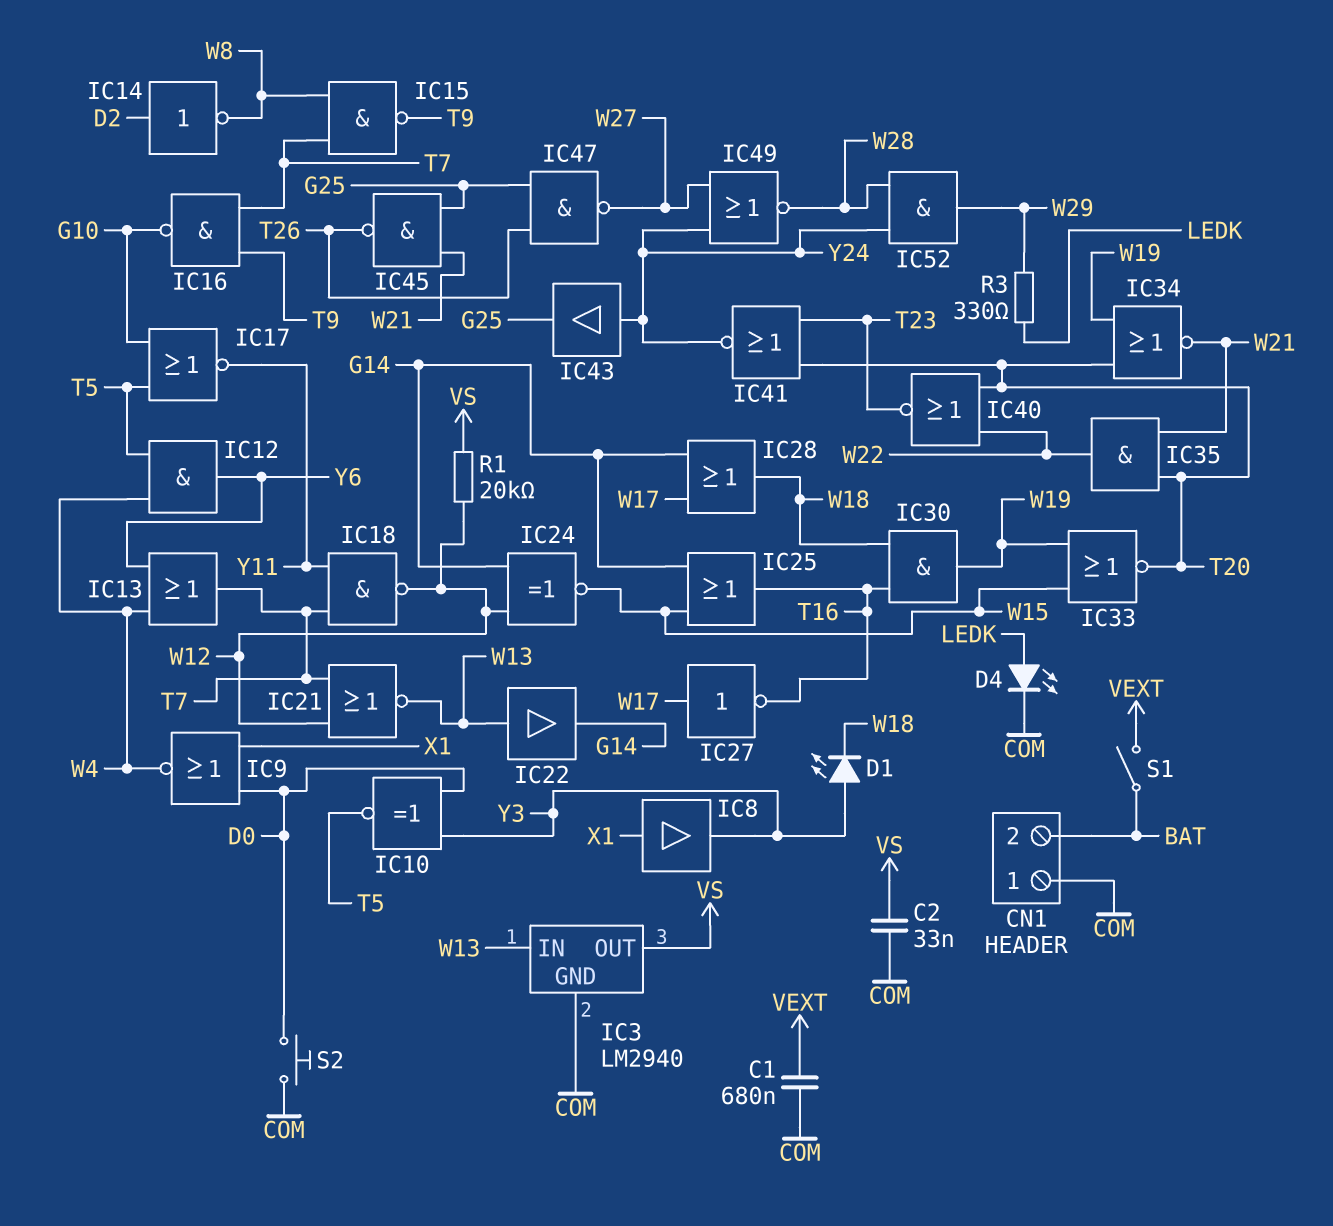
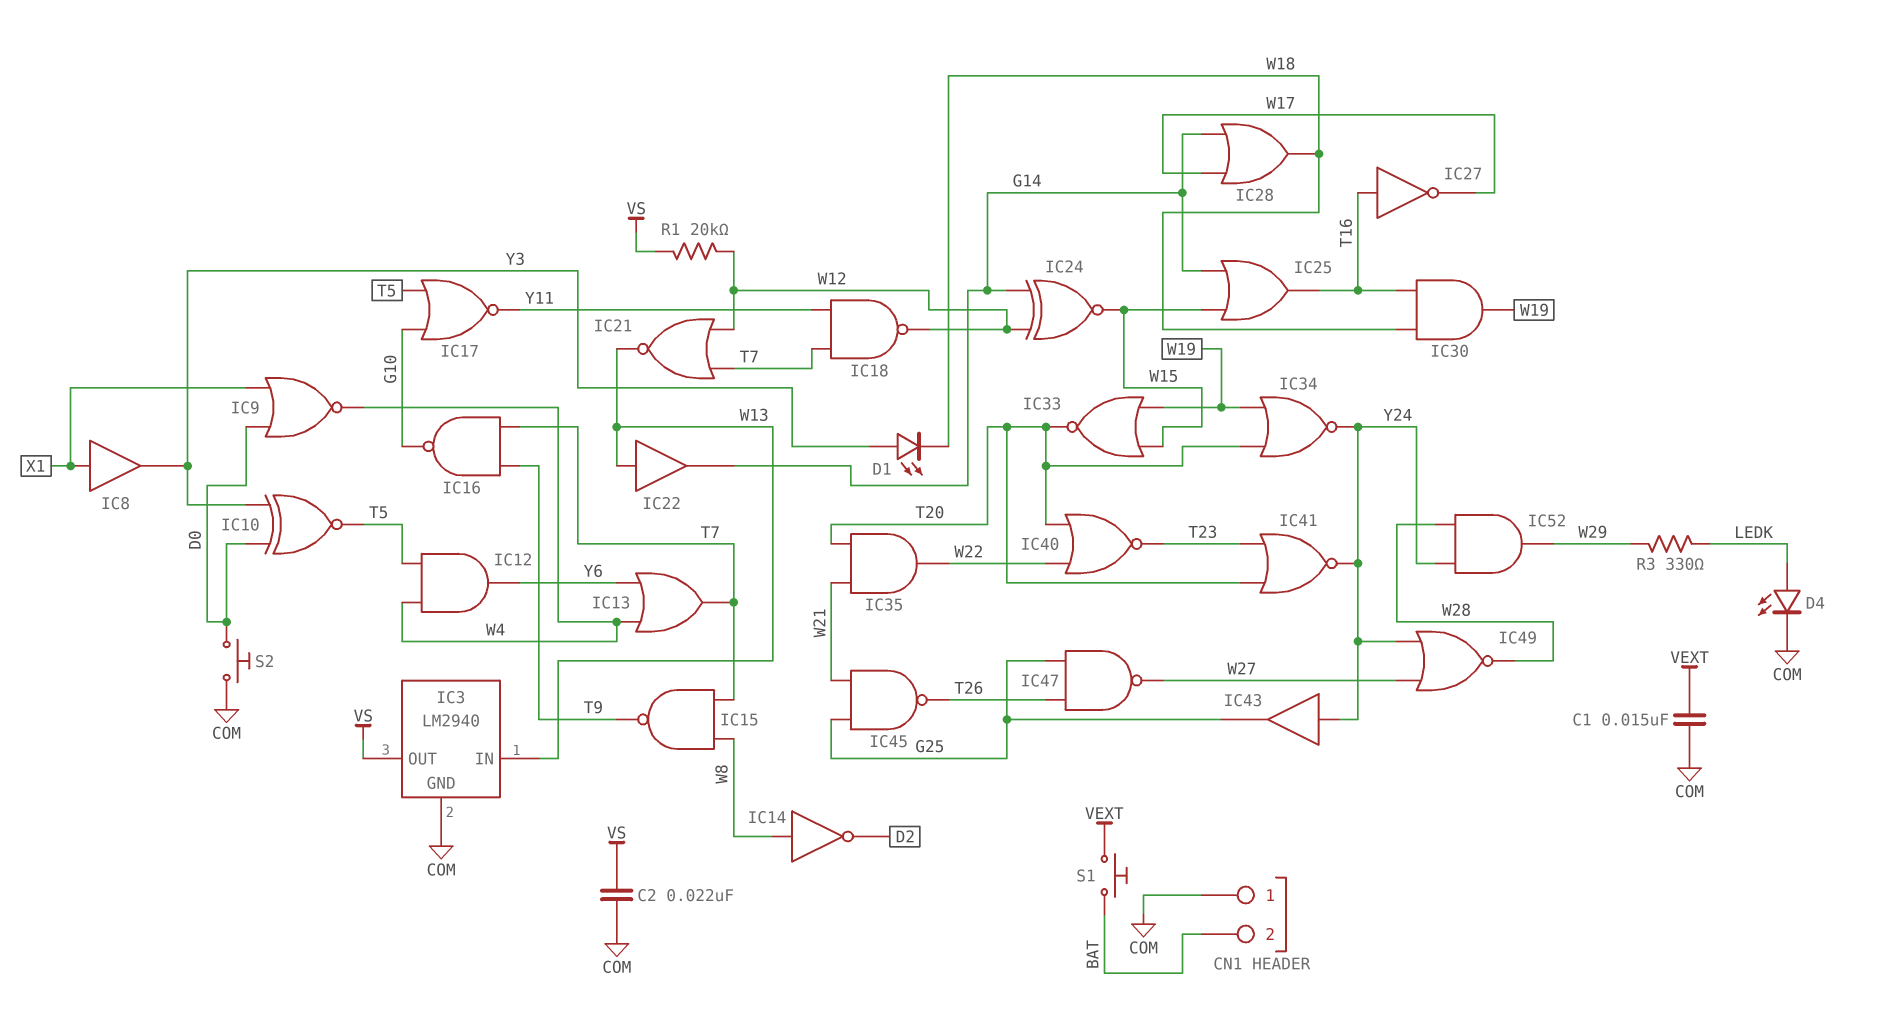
C1: 680nF (COM, VEXT) -> 15nF (COM, VEXT)
C2: 33nF (COM, VS) -> 22nF (COM, VS)
IC14: NOT (in D2, out W8) -> NOT (in W8, out D2)
IC27: NOT (in W17, out T16) -> NOT (in T16, out W17)
IC34: NOR (in T20, in W19, out W21) -> NOR (in T20, in W19, out Y24)
S1: switch (BAT, VEXT) -> button (BAT, VEXT)

